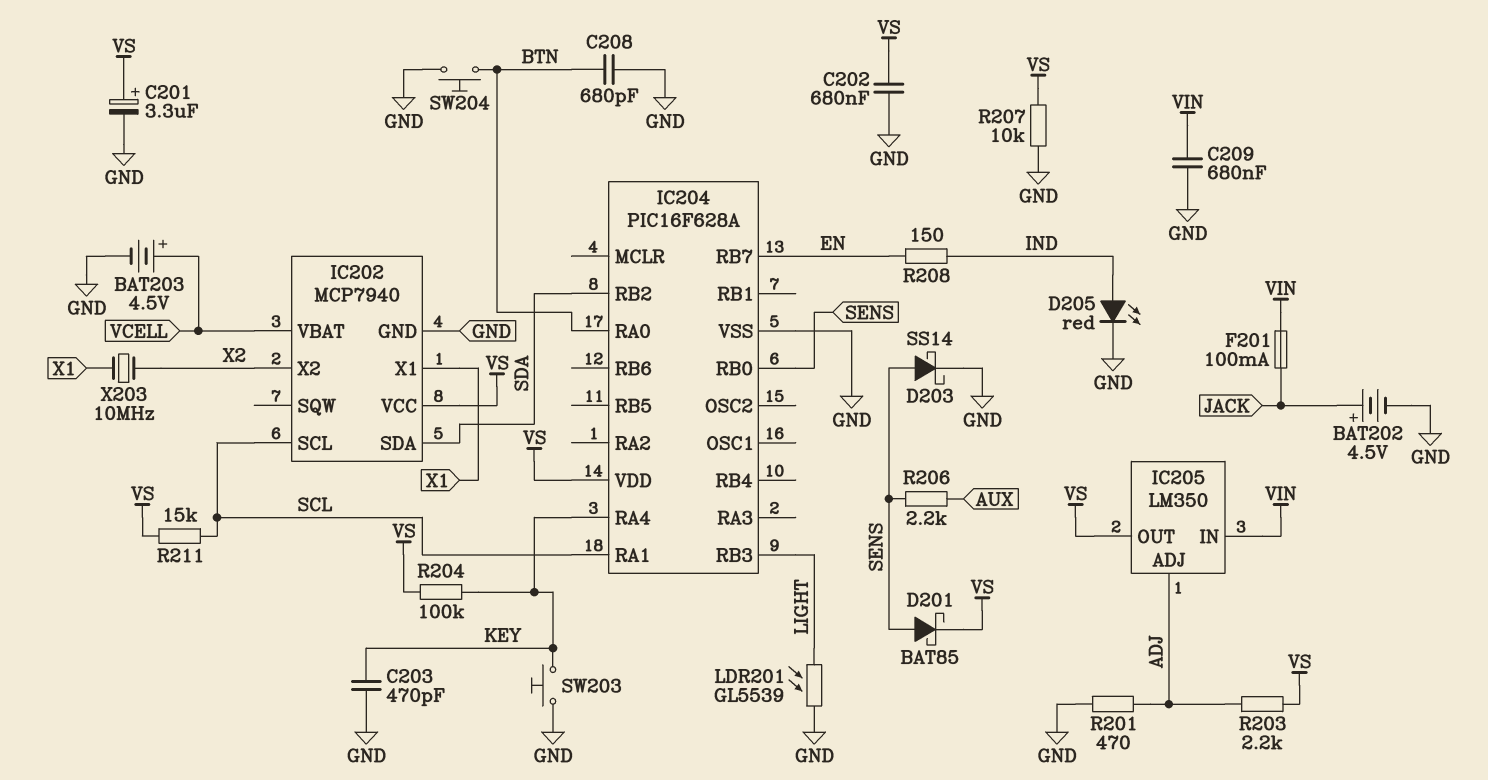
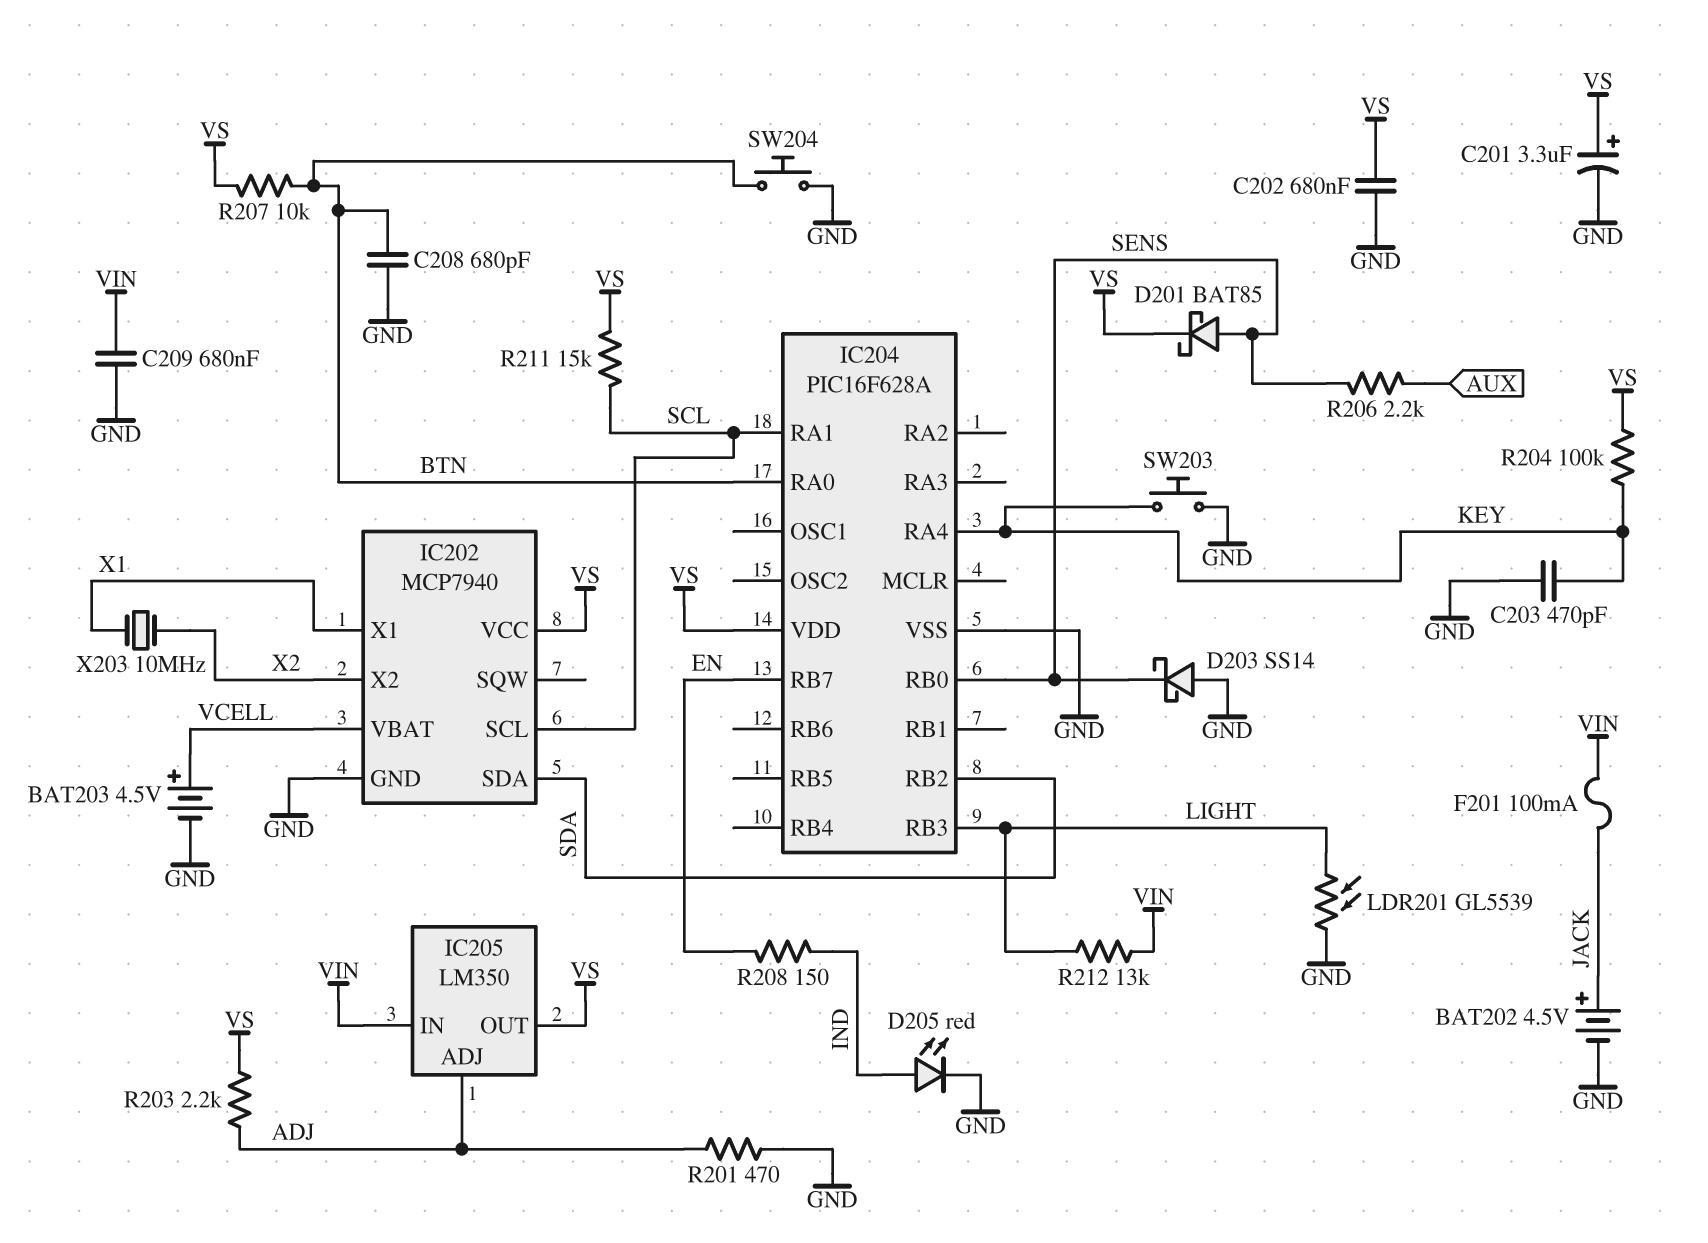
D203: schottky SS14 (A SENS, K GND) -> schottky SS14 (A GND, K SENS)
R207: 10k (GND, VS) -> 10k (BTN, VS)
R212: none -> 13k (LIGHT, VIN)

